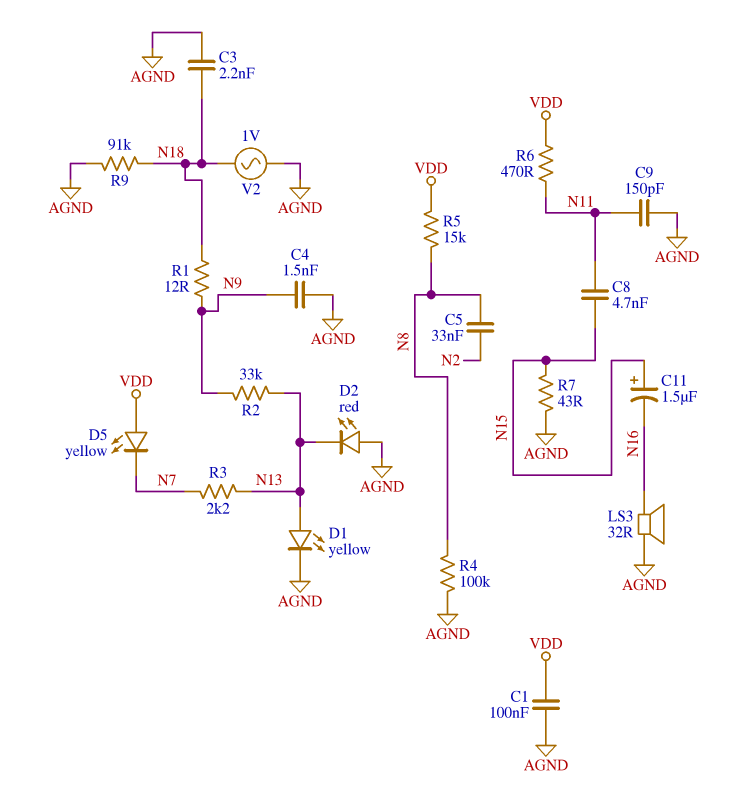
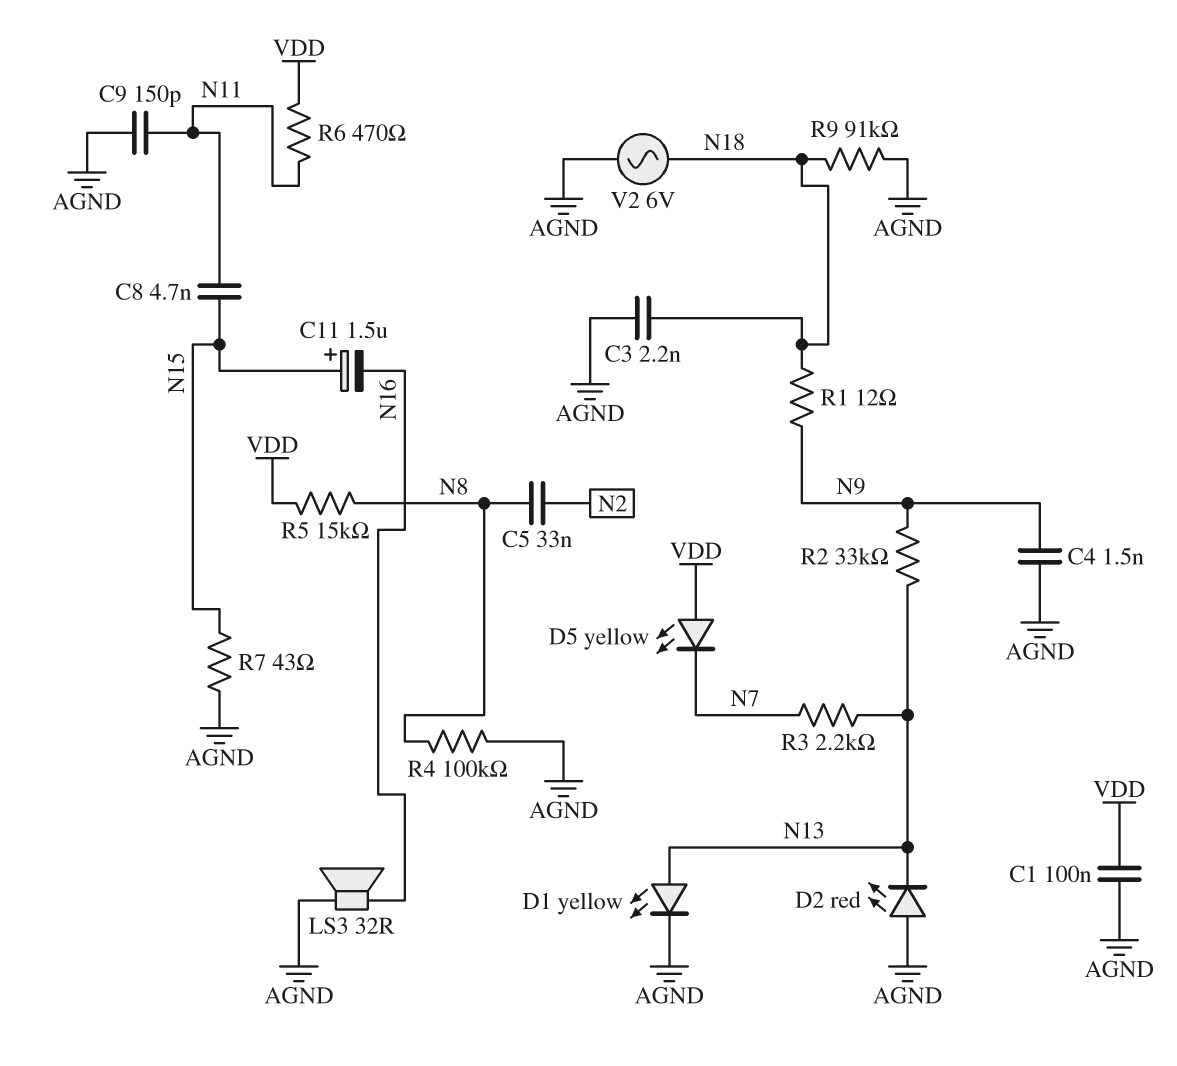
V2: AC 1V (AGND, N18) -> AC 6V (AGND, N18)

